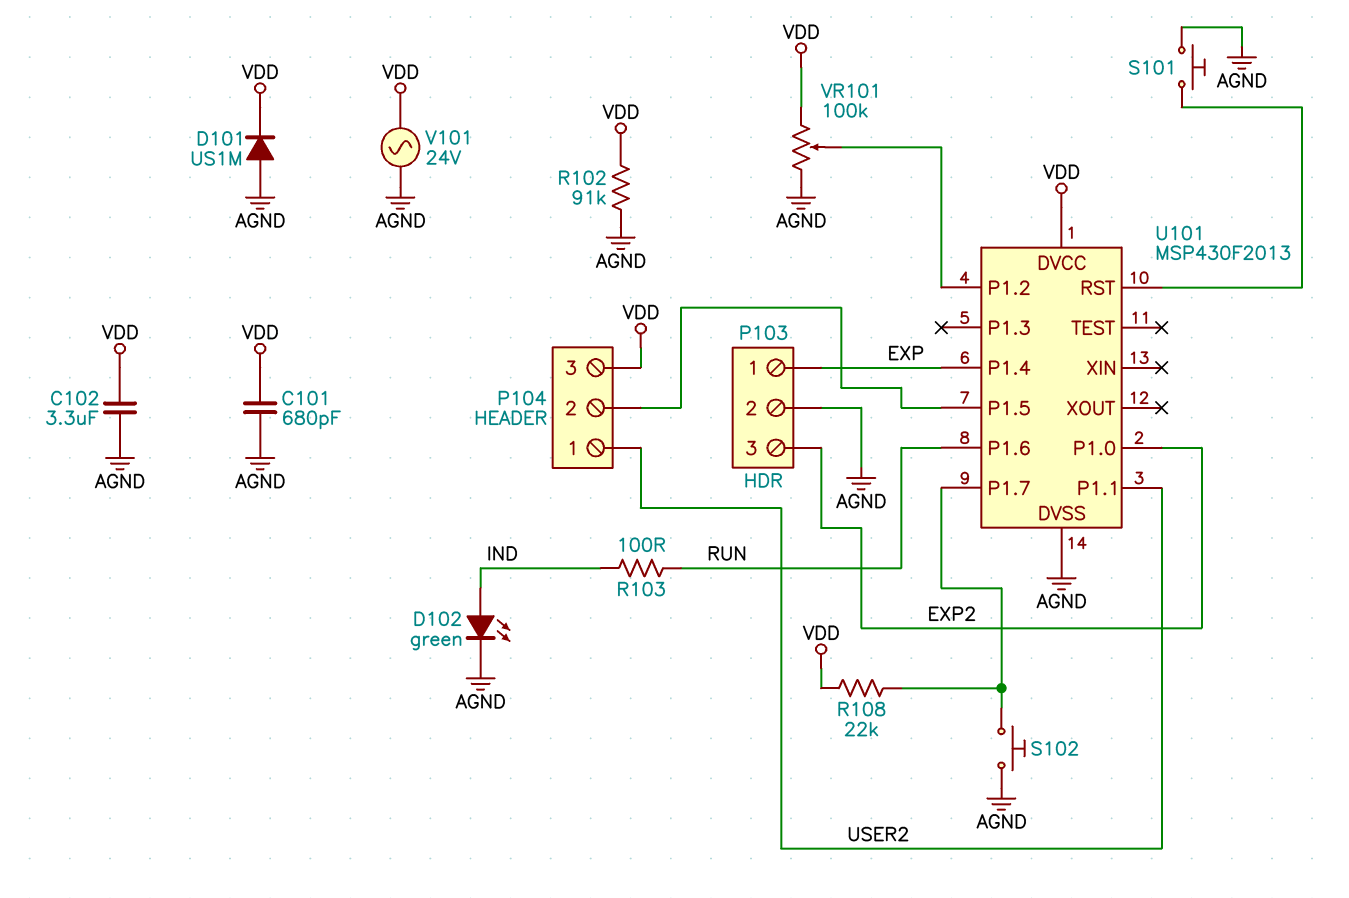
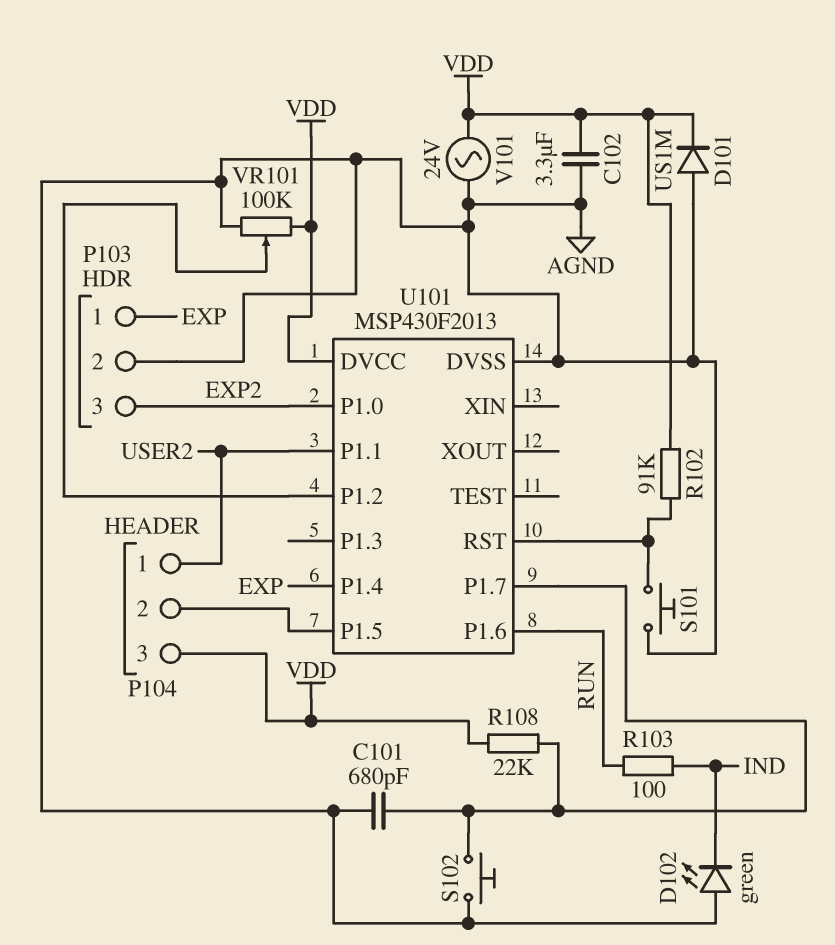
C101: 680pF (AGND, VDD) -> 680pF (AGND, U101/P1.7)
D102: LED green (A IND, K AGND) -> LED green (A AGND, K IND)
R102: 91k (AGND, VDD) -> 91k (U101/RST, VDD)

